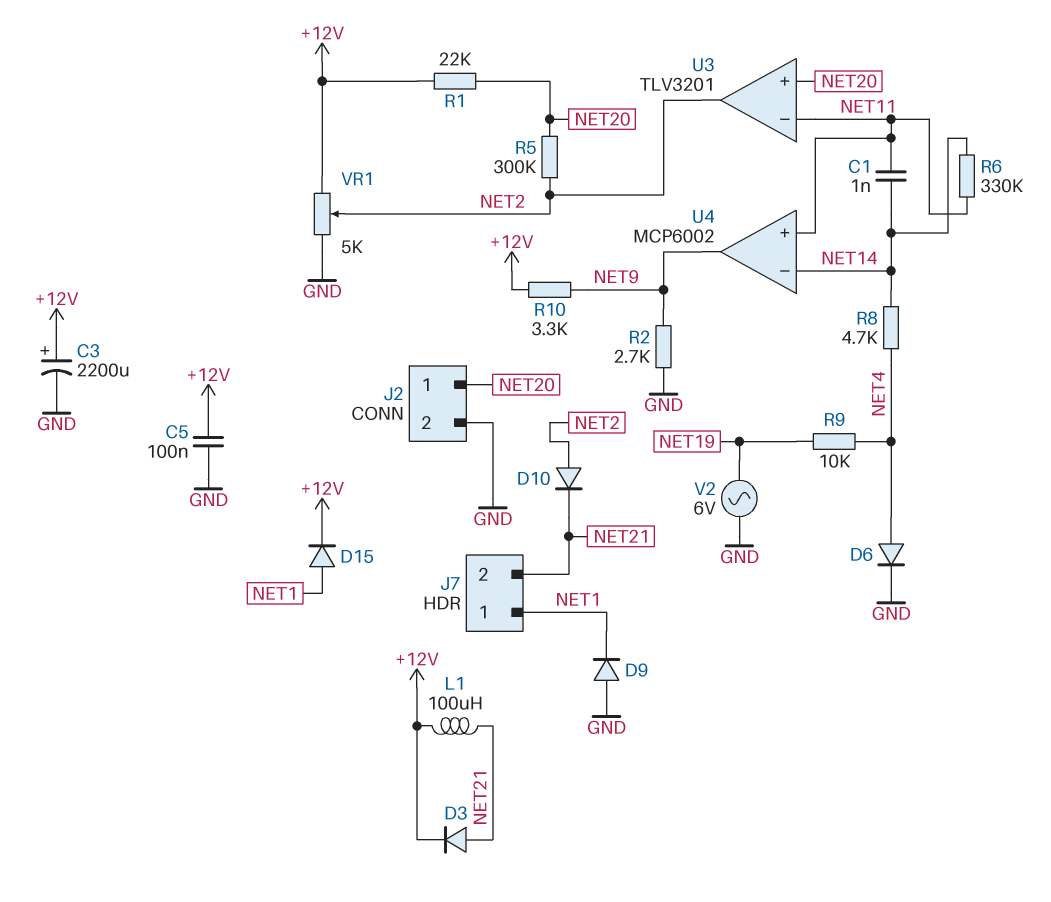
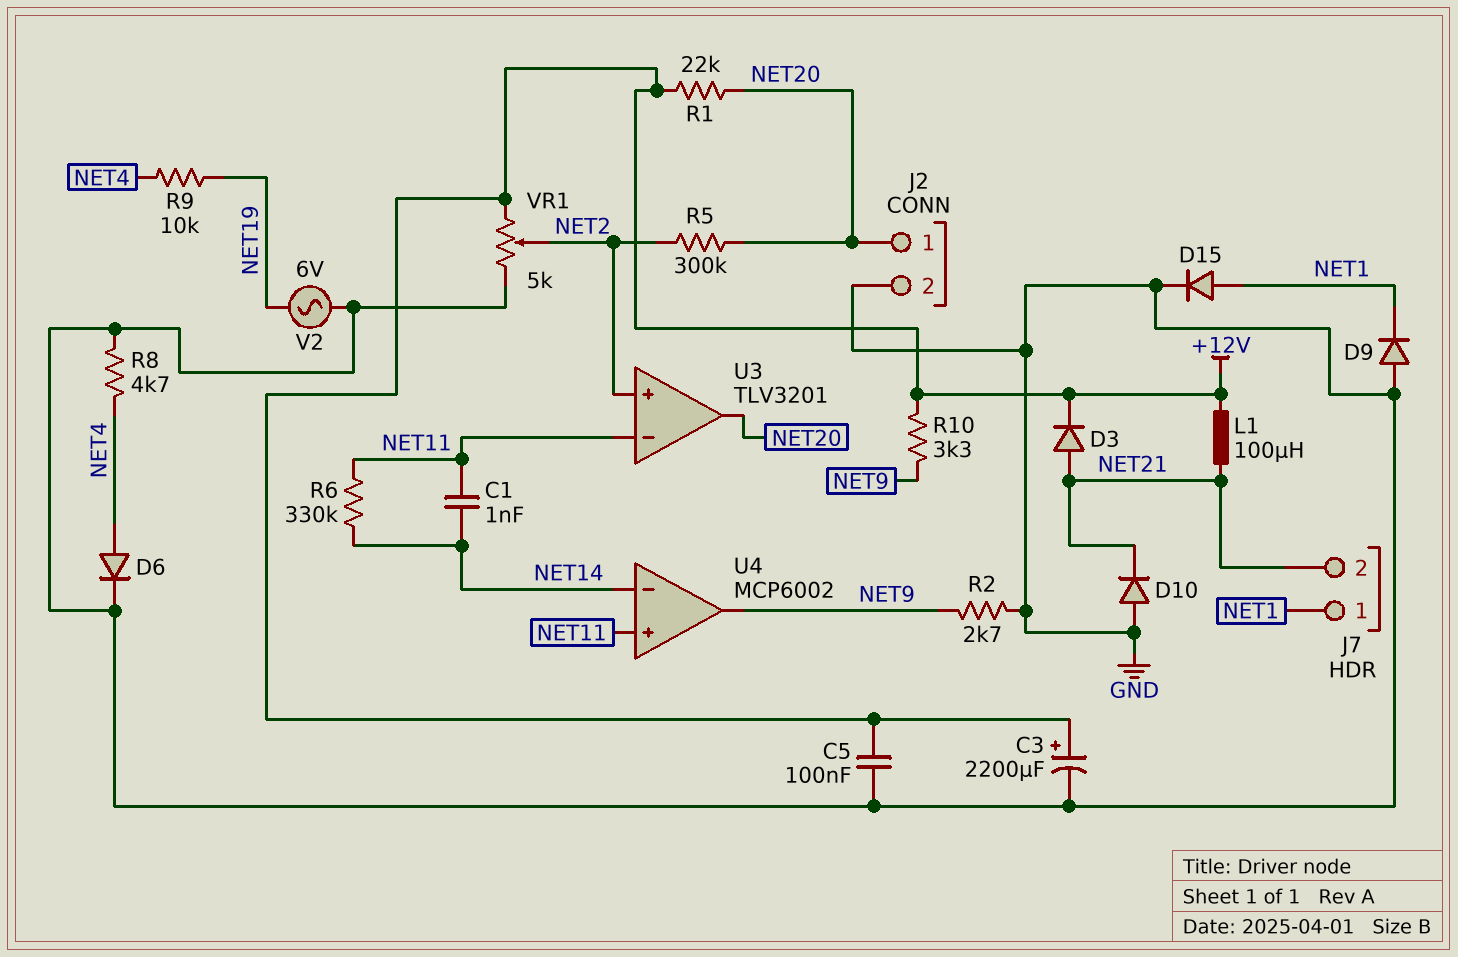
D10: diode (A NET2, K NET21) -> diode (A GND, K NET21)
D15: diode (A NET1, K +12V) -> diode (A NET1, K GND)
R8: 4.7k (NET4, NET14) -> 4.7k (GND, NET4)
U3 pin in+: NET20 -> NET2
U3 pin out: NET2 -> NET20

